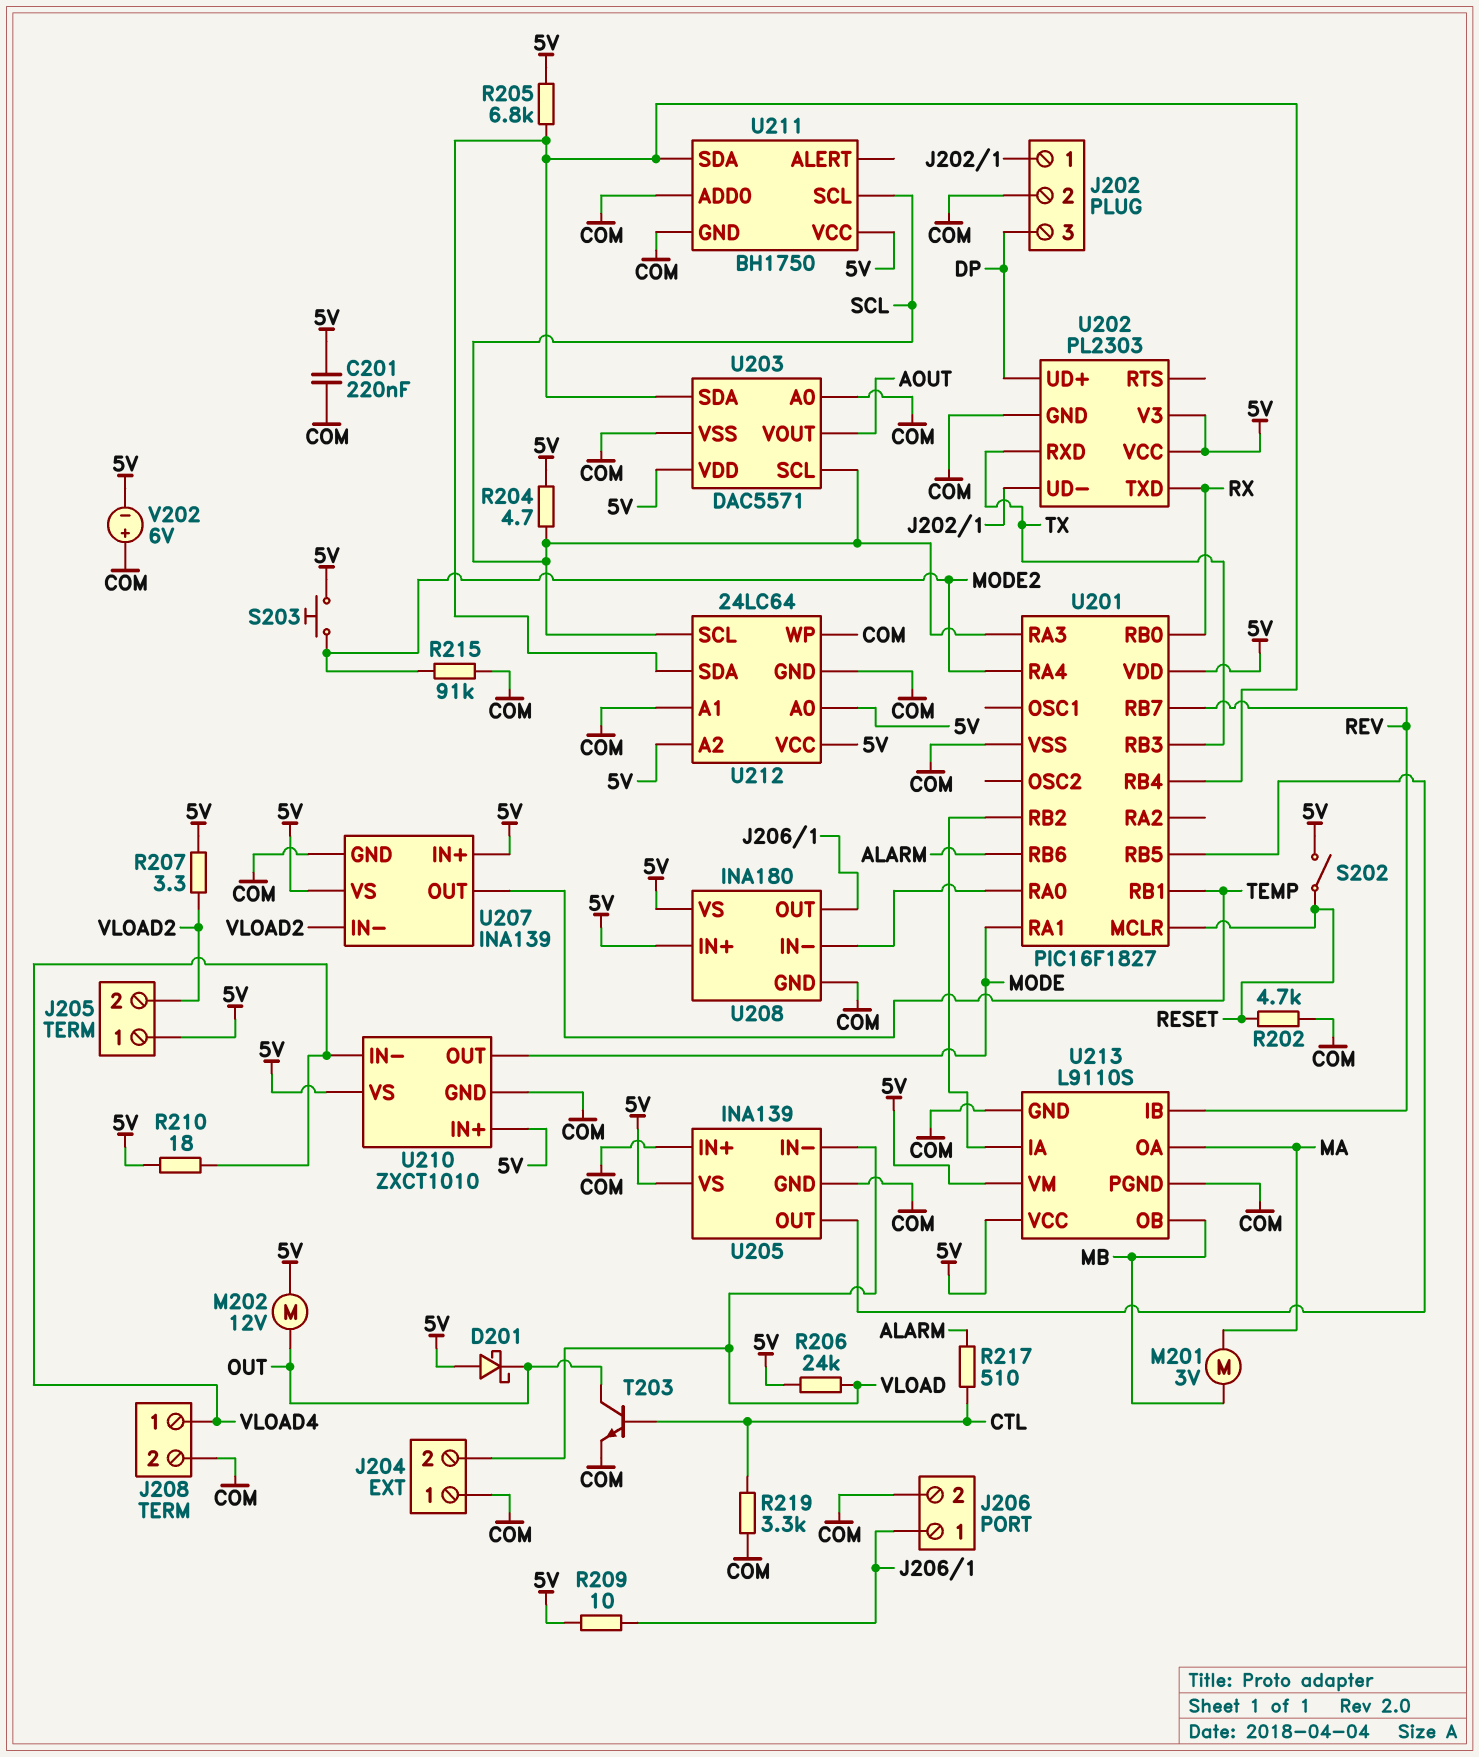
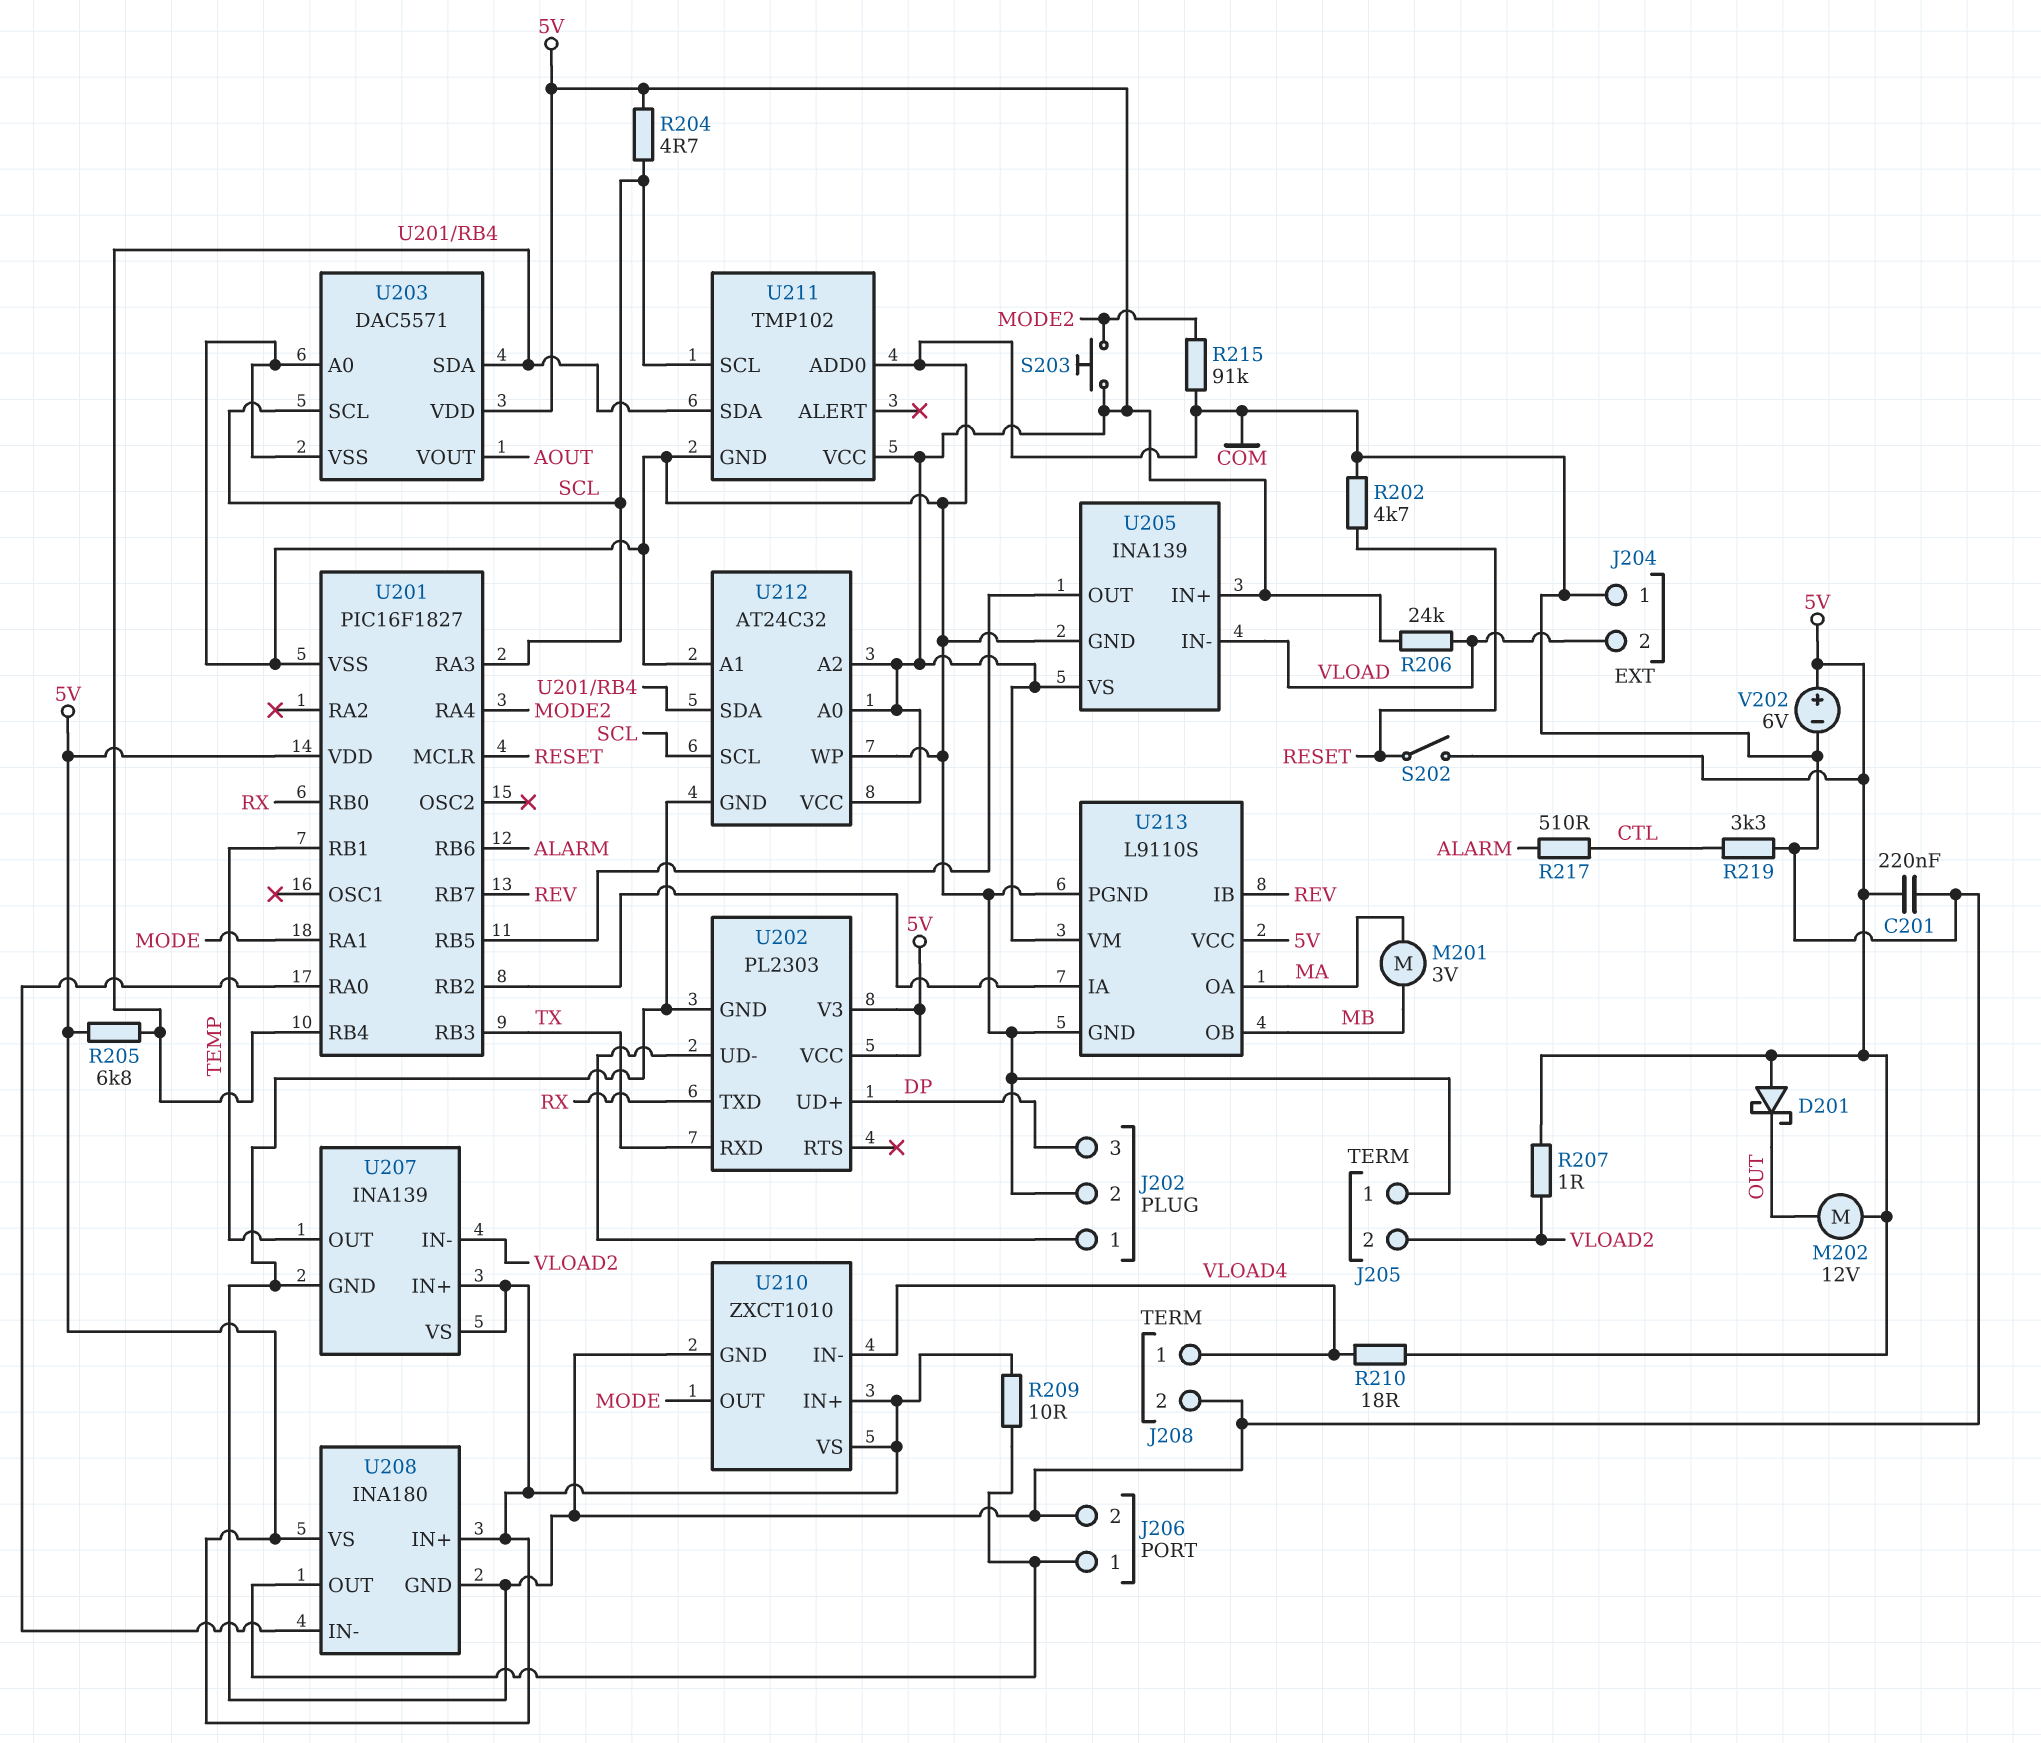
J205 pin 1: 5V -> COM
R207: 3.3 (5V, VLOAD2) -> 1 (5V, VLOAD2)
T203: NPN (B CTL, C OUT, E COM) -> none
U205 pin IN+: COM -> 5V
U211: BH1750 -> TMP102
U212: 24LC64 -> AT24C32
V202: 6V (plus COM, minus 5V) -> 6V (plus 5V, minus COM)

